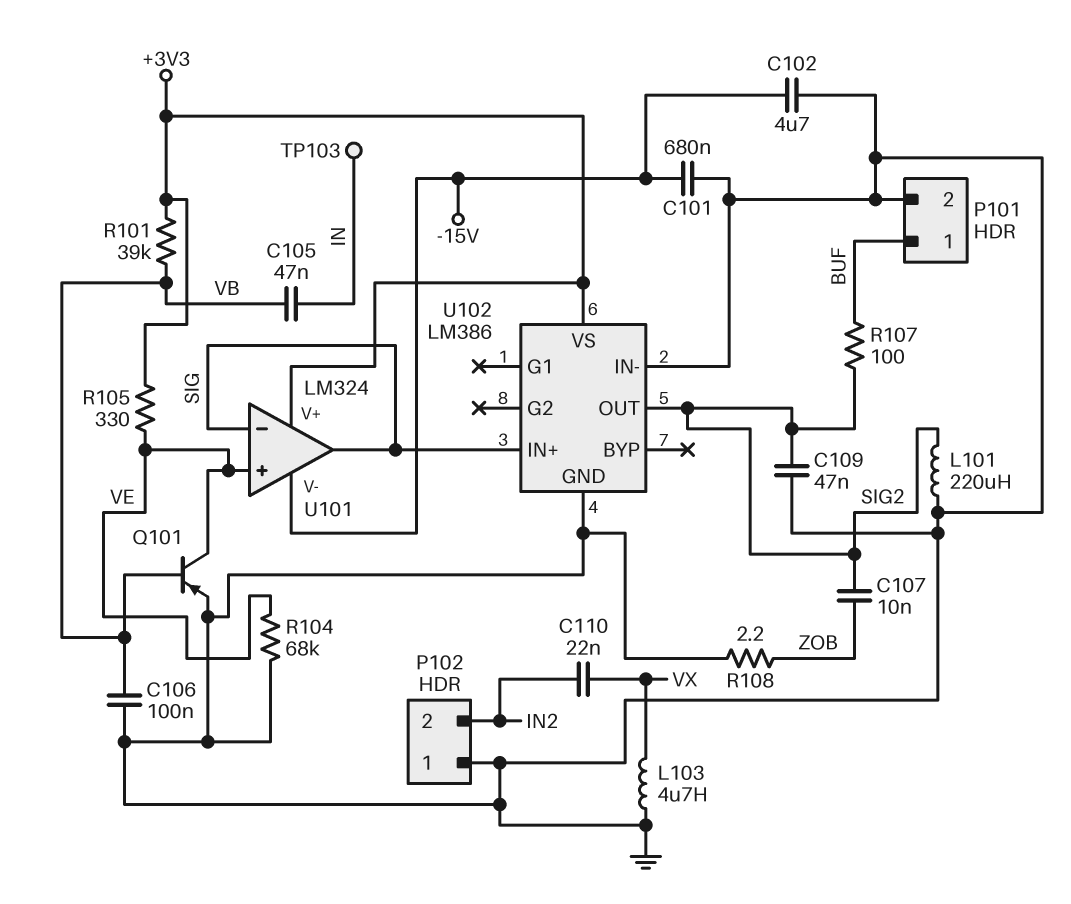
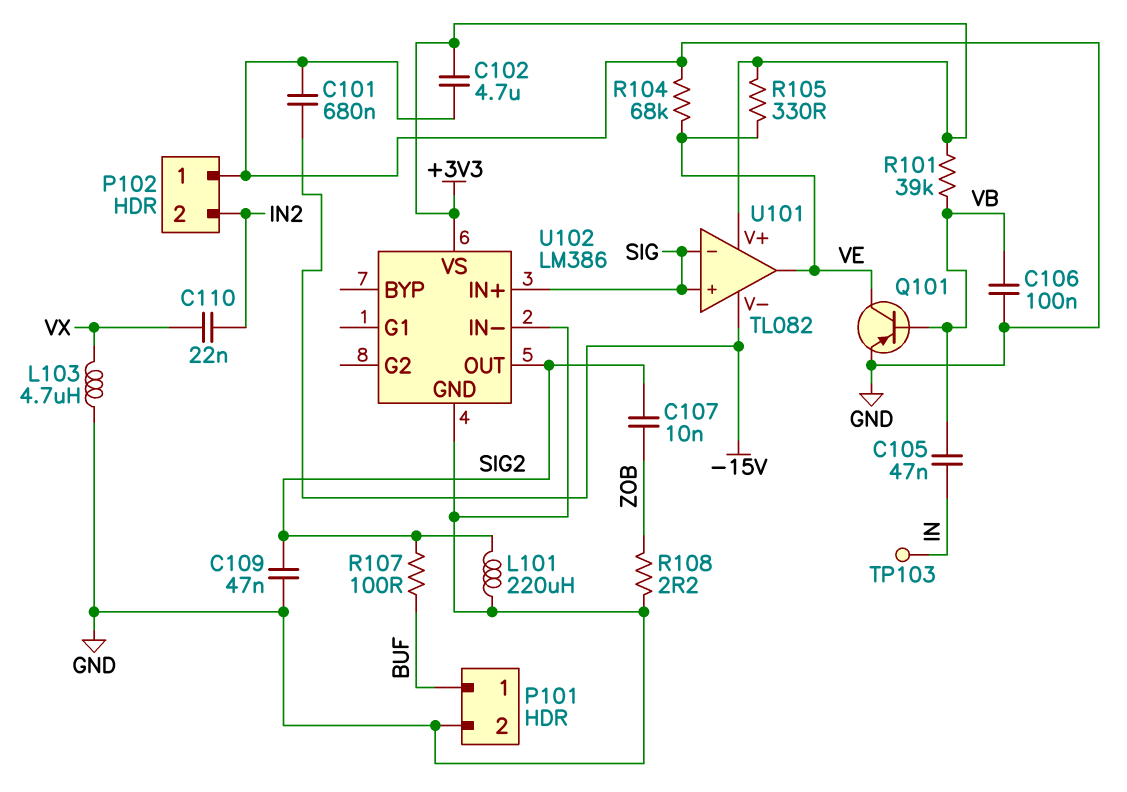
C102: 4.7uF (-15V, GND) -> 4.7uF (+3V3, GND)
U101: LM324 -> TL082
U101 pin in+: VE -> SIG
U101 pin out: SIG -> VE

